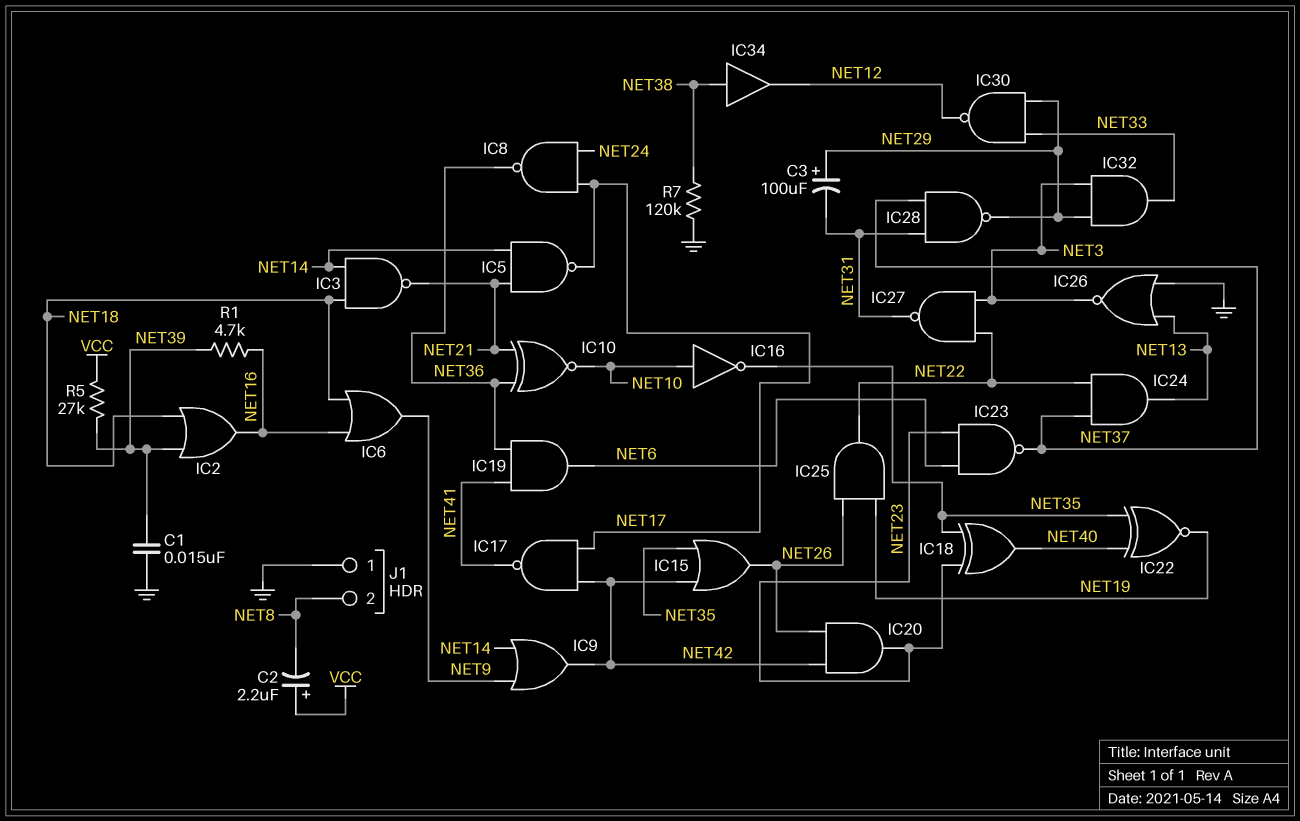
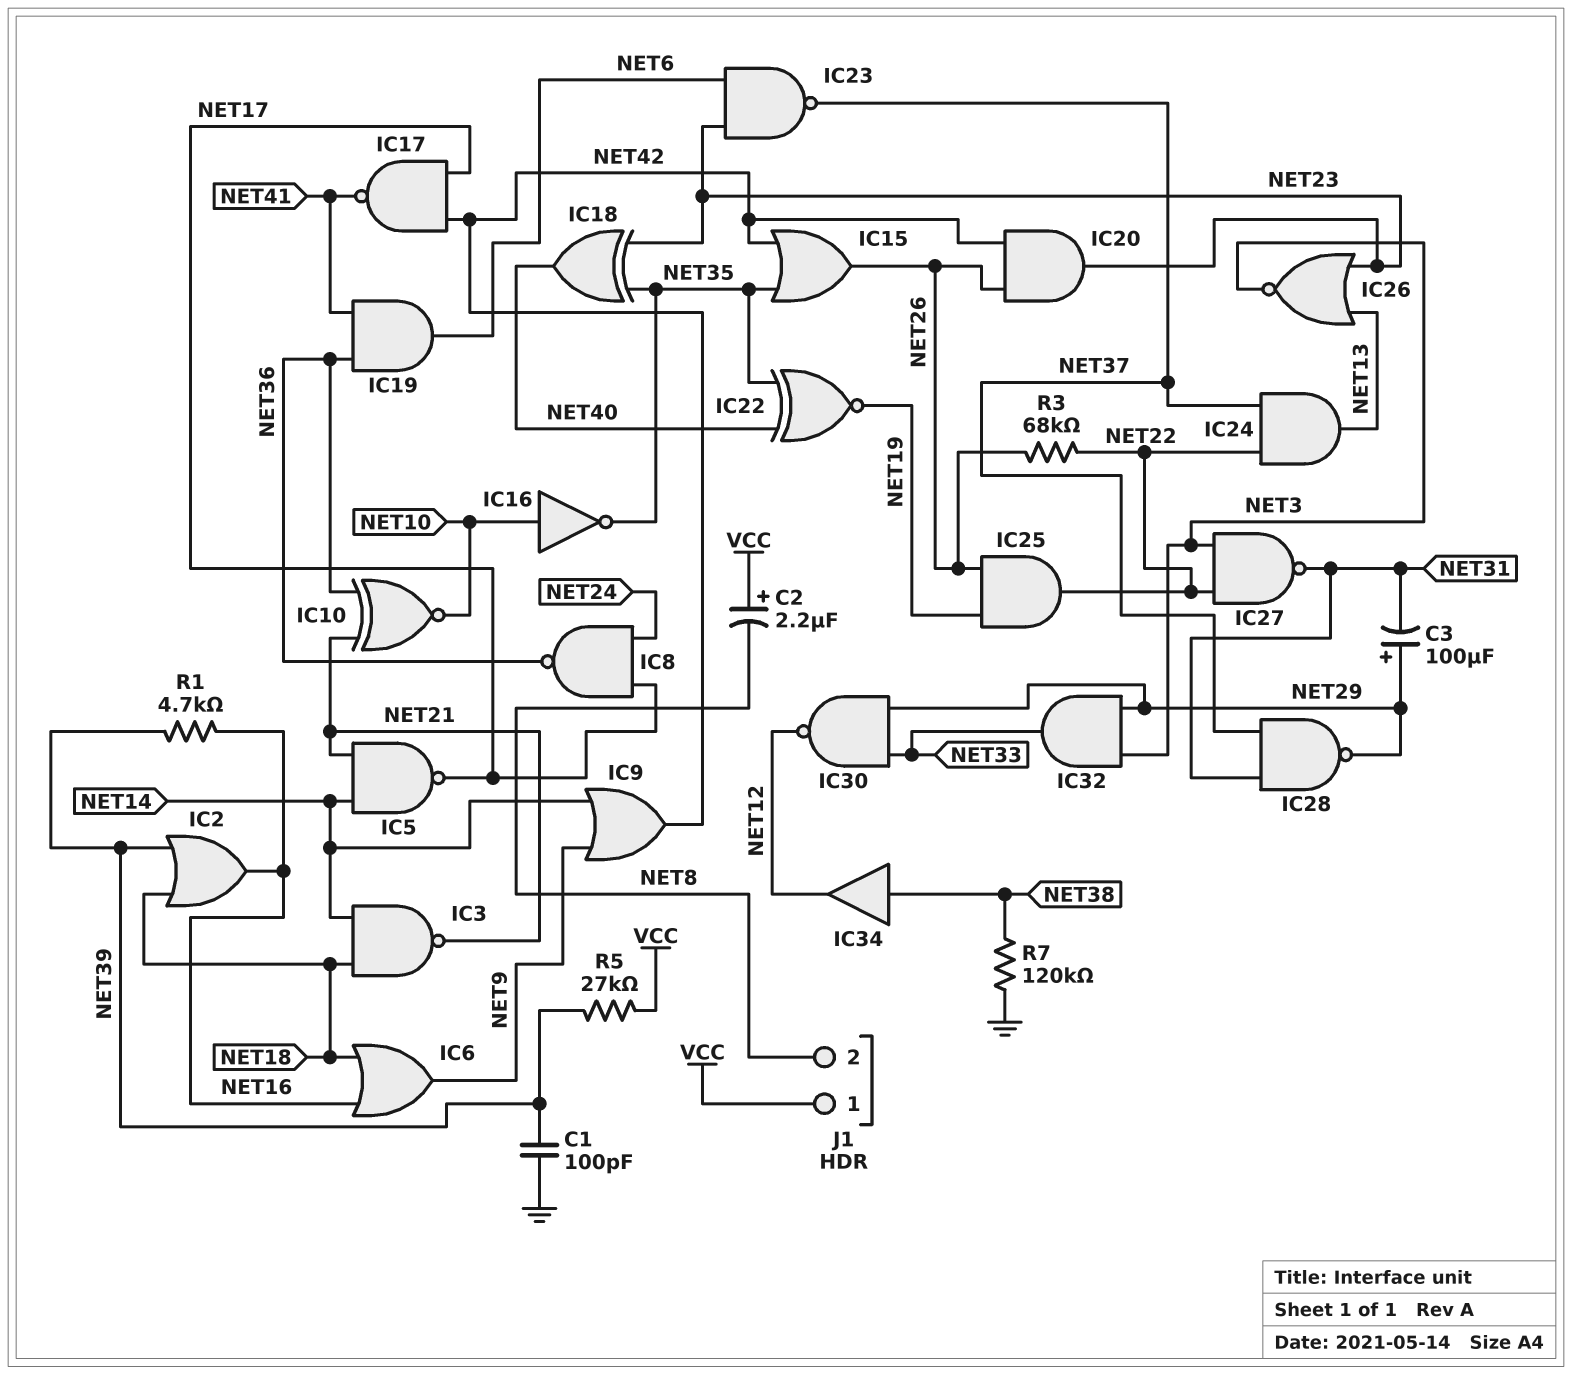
C1: 15nF (GND, NET39) -> 100pF (GND, NET39)
IC26: NOR (in GND, in NET13, out NET3) -> NOR (in NET13, in NET23, out NET3)
J1 pin 1: GND -> VCC
R3: none -> 68k (NET22, NET26)

